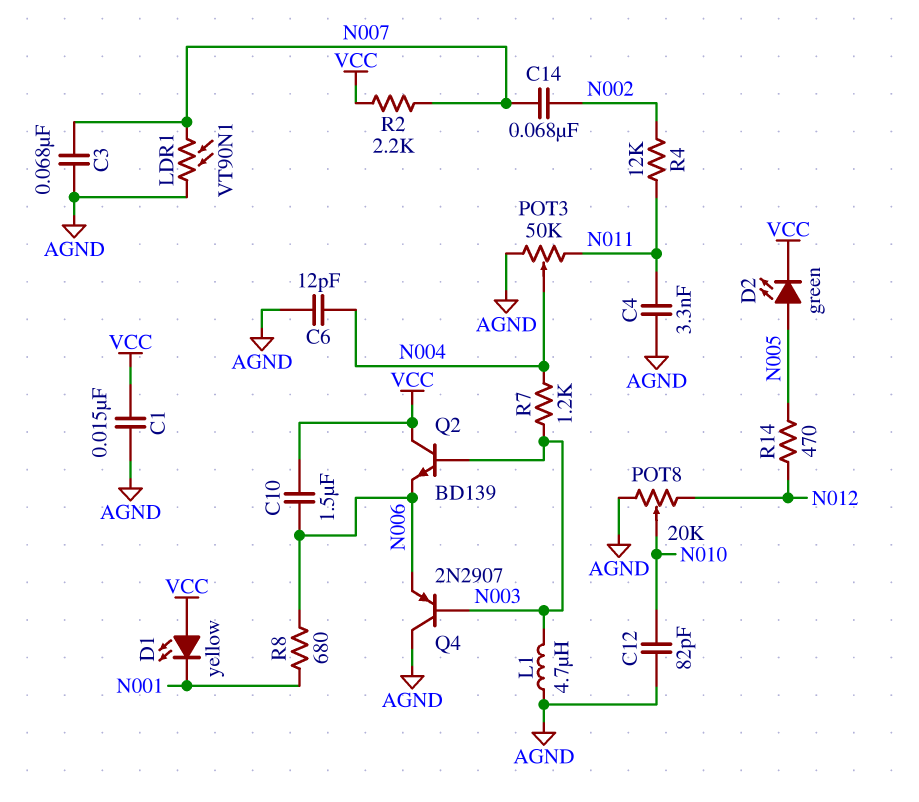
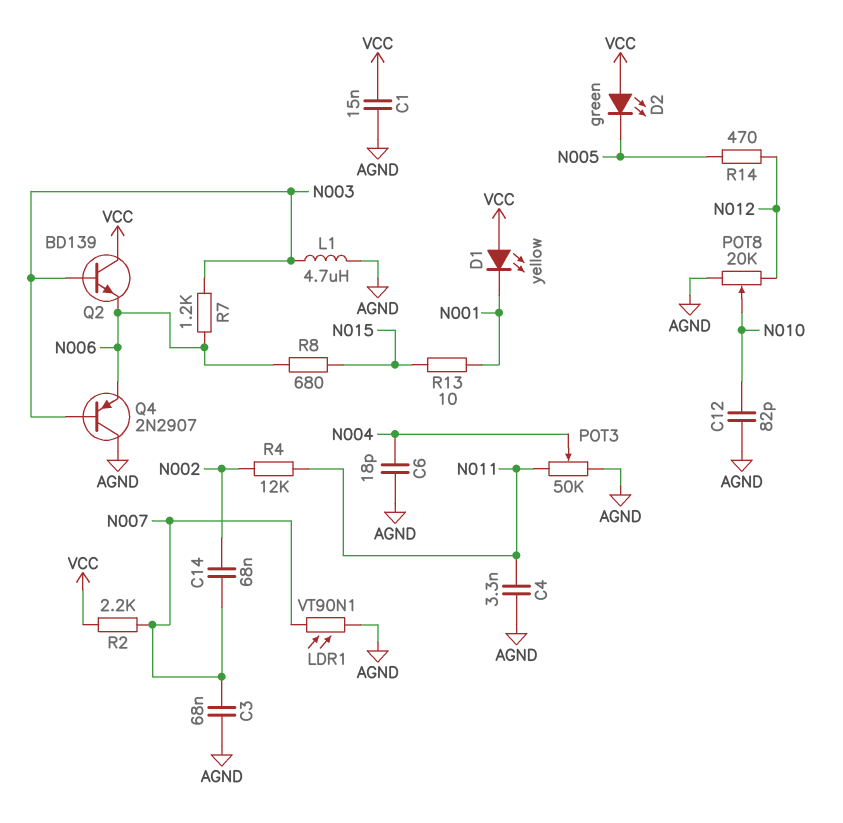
C6: 12pF (AGND, N004) -> 18pF (AGND, N004)
C10: 1.5uF (N006, VCC) -> none
D2: LED green (A N005, K VCC) -> LED green (A VCC, K N005)
R7: 1.2k (N003, N004) -> 1.2k (N003, N006)
R8: 680 (N001, N006) -> 680 (N006, N015)
R13: none -> 10 (N001, N015)

